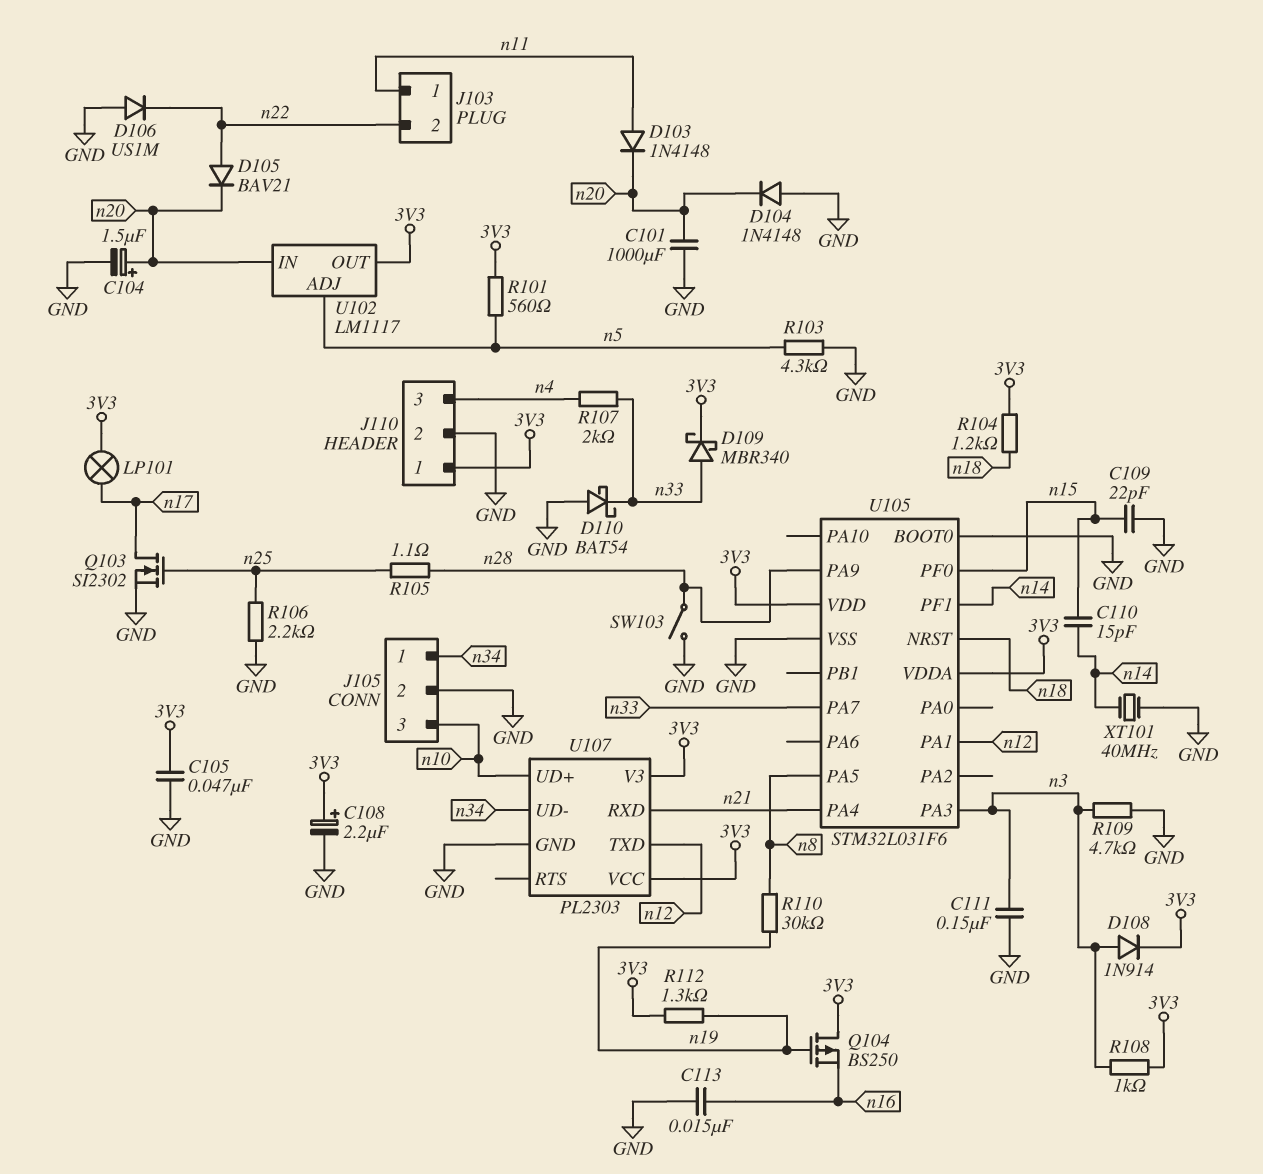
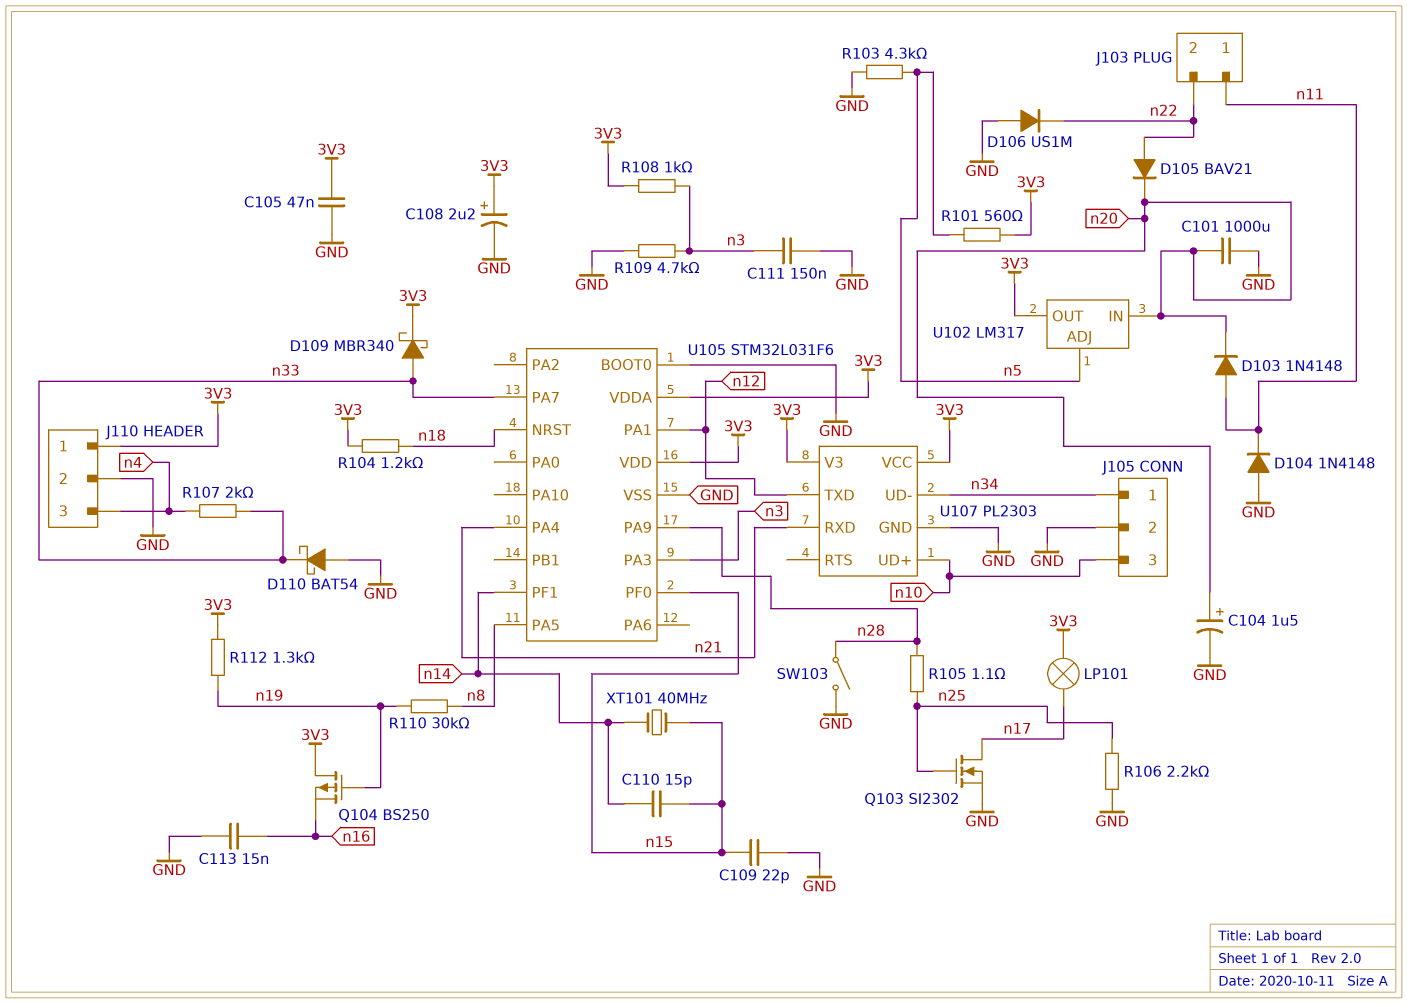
D104: diode 1N4148 (A GND, K n20) -> diode 1N4148 (A GND, K n11)
D108: diode 1N914 (A n3, K 3V3) -> none
U102: LM1117 -> LM317
XT101: 40MHz (GND, n14) -> 40MHz (n14, n15)

